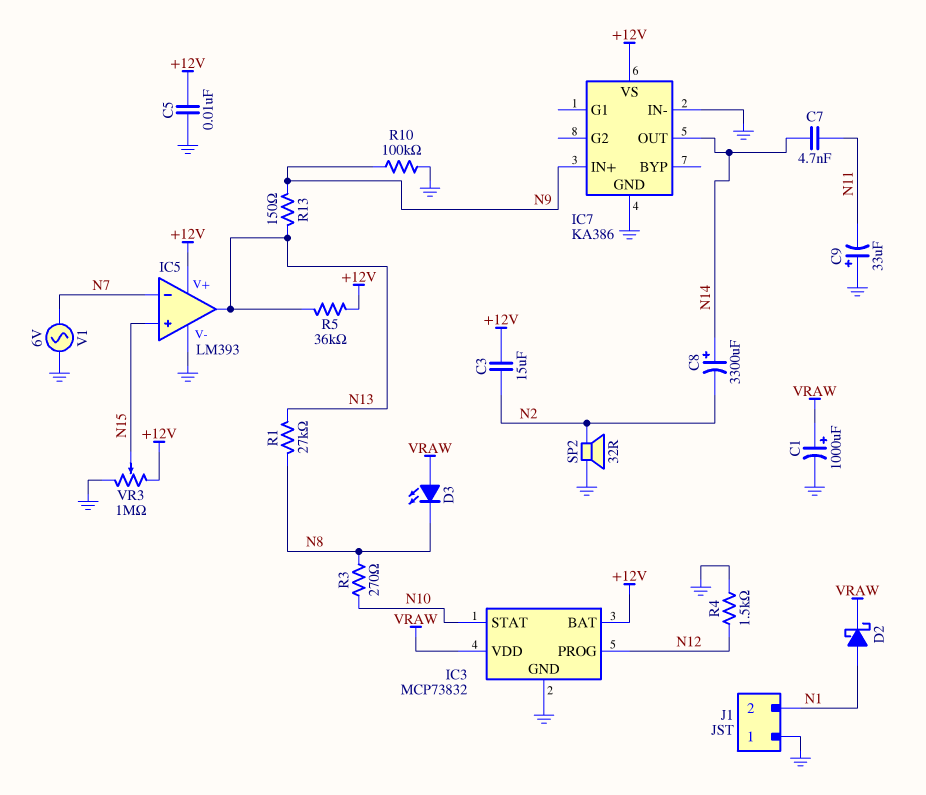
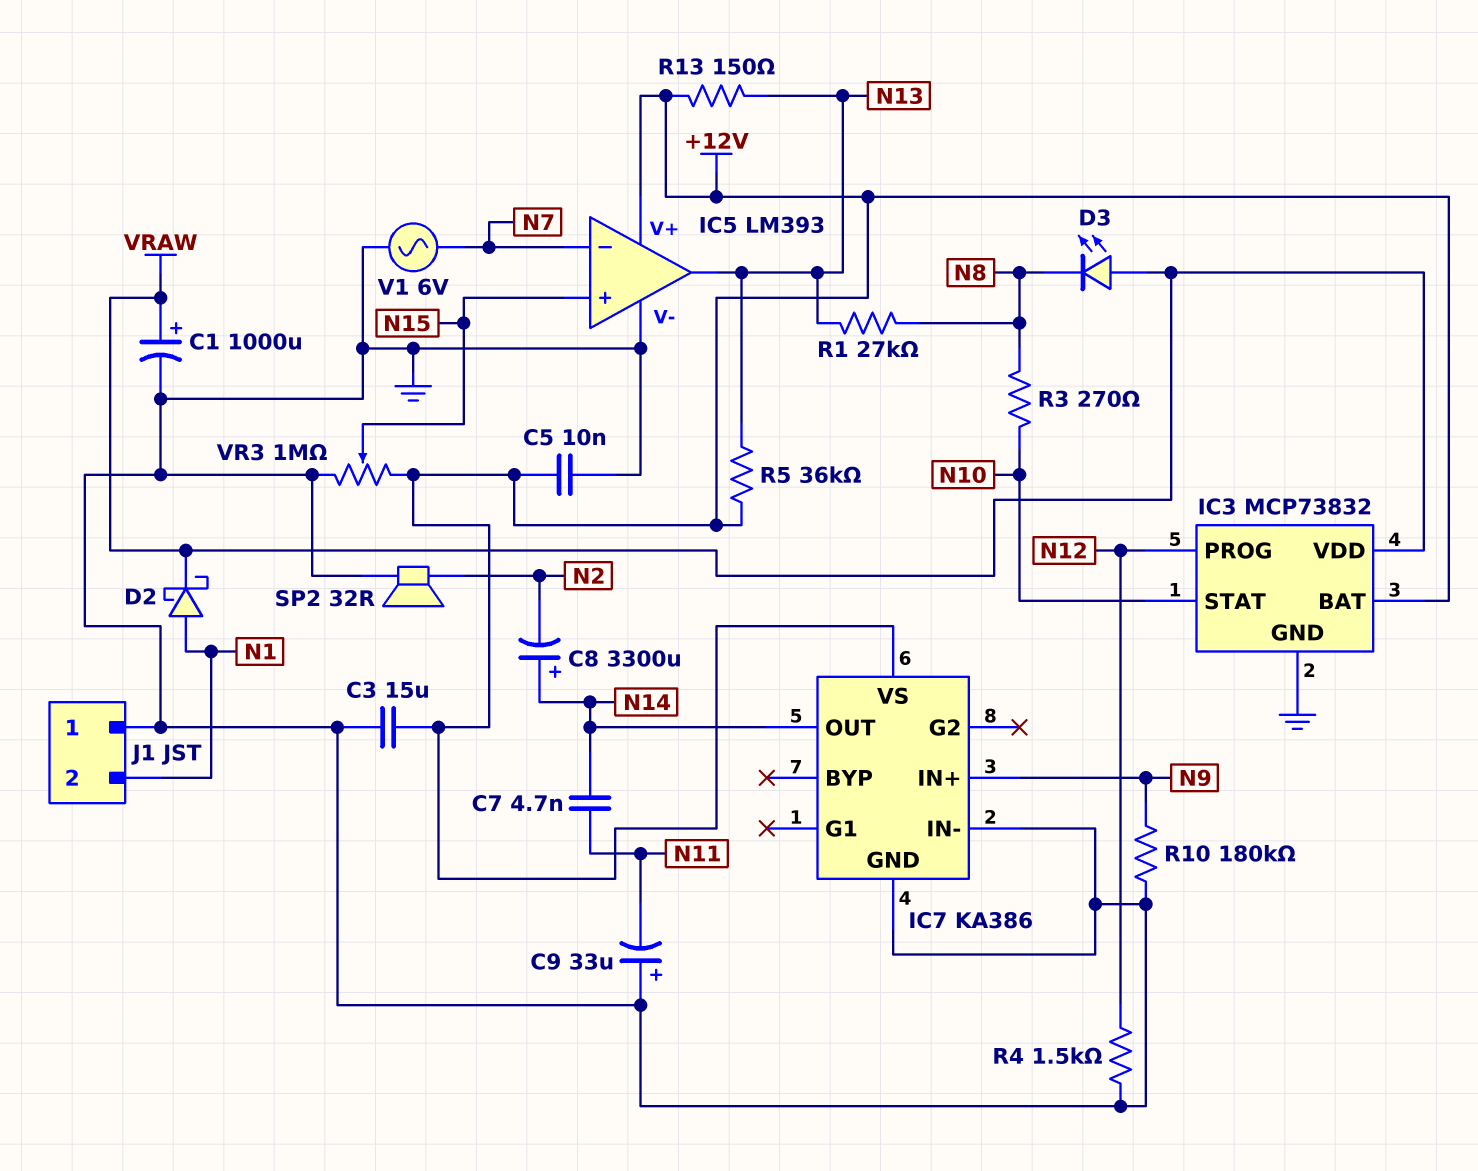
C3: 15uF (+12V, N2) -> 15uF (+12V, GND)
R10: 100k (GND, N9) -> 180k (GND, N9)
R13: 150 (N9, N13) -> 150 (+12V, N13)

